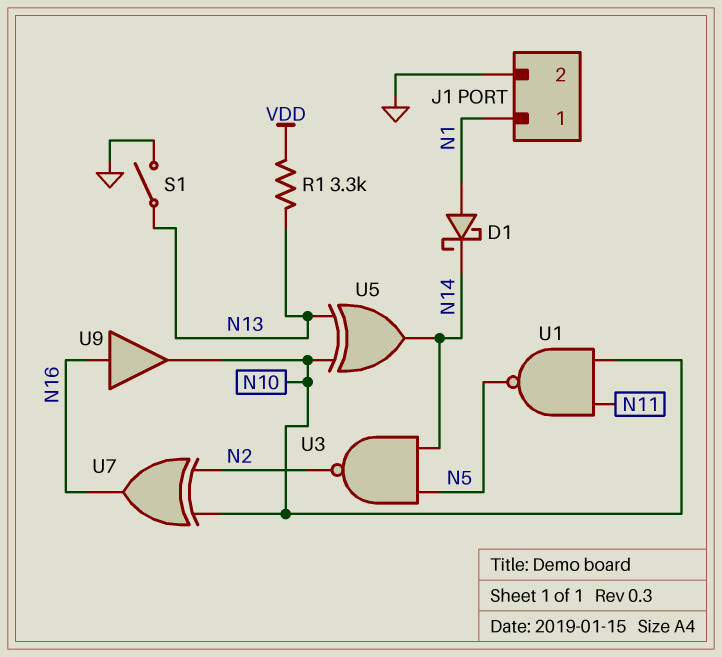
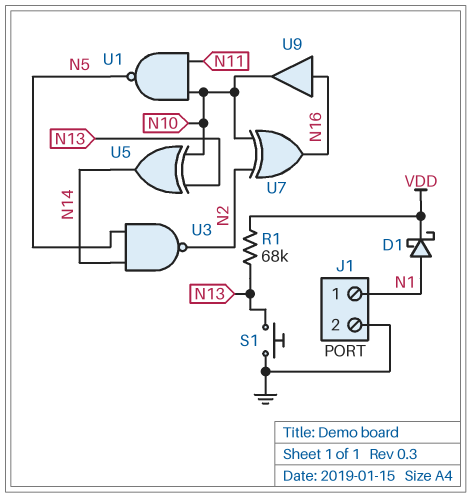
D1: schottky (A N1, K N14) -> schottky (A N1, K VDD)
R1: 3.3k (N13, VDD) -> 68k (N13, VDD)
S1: switch (GND, N13) -> button (GND, N13)

